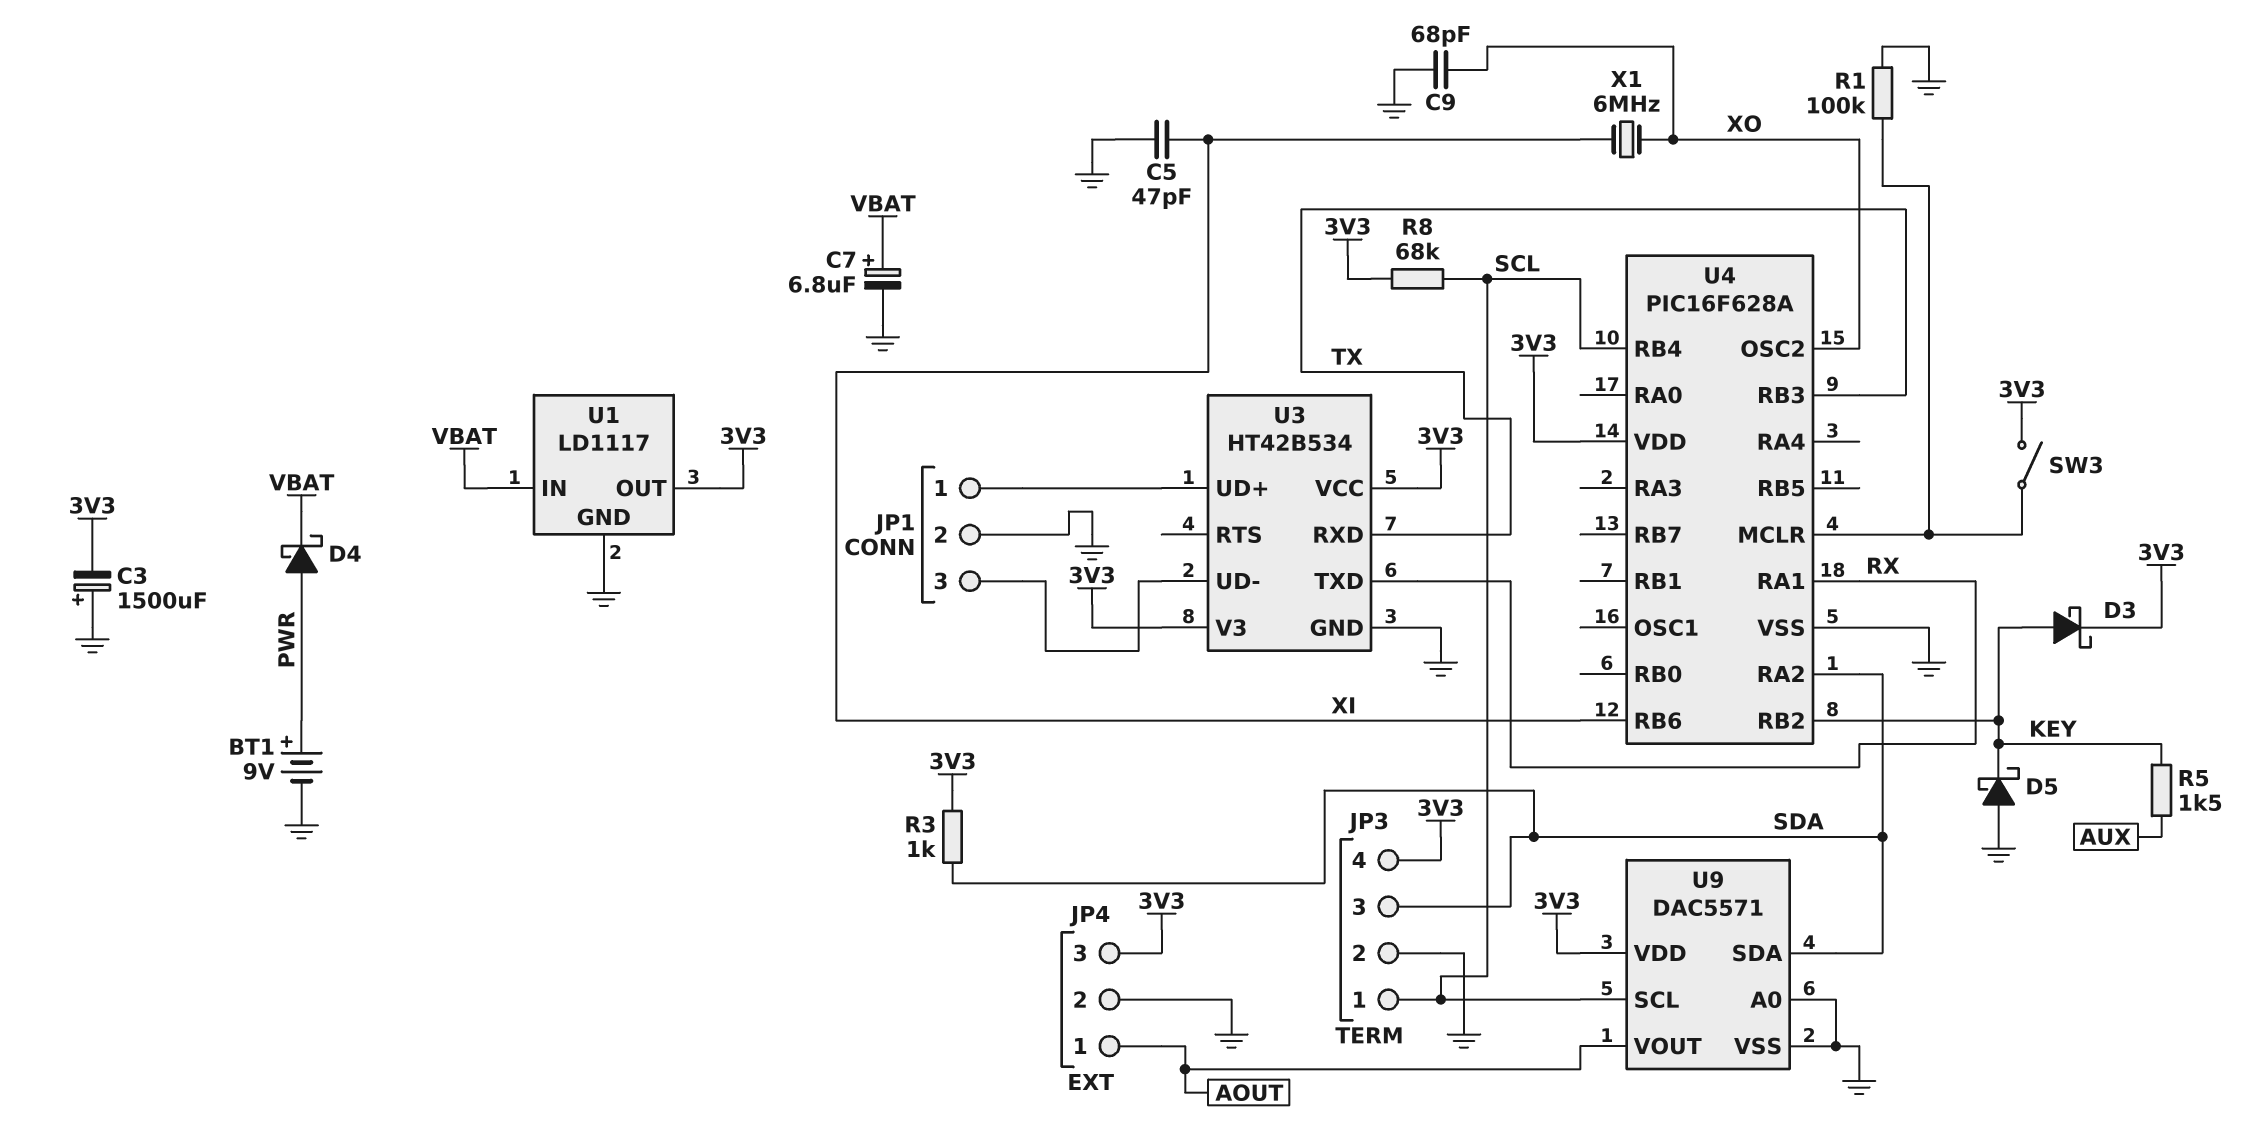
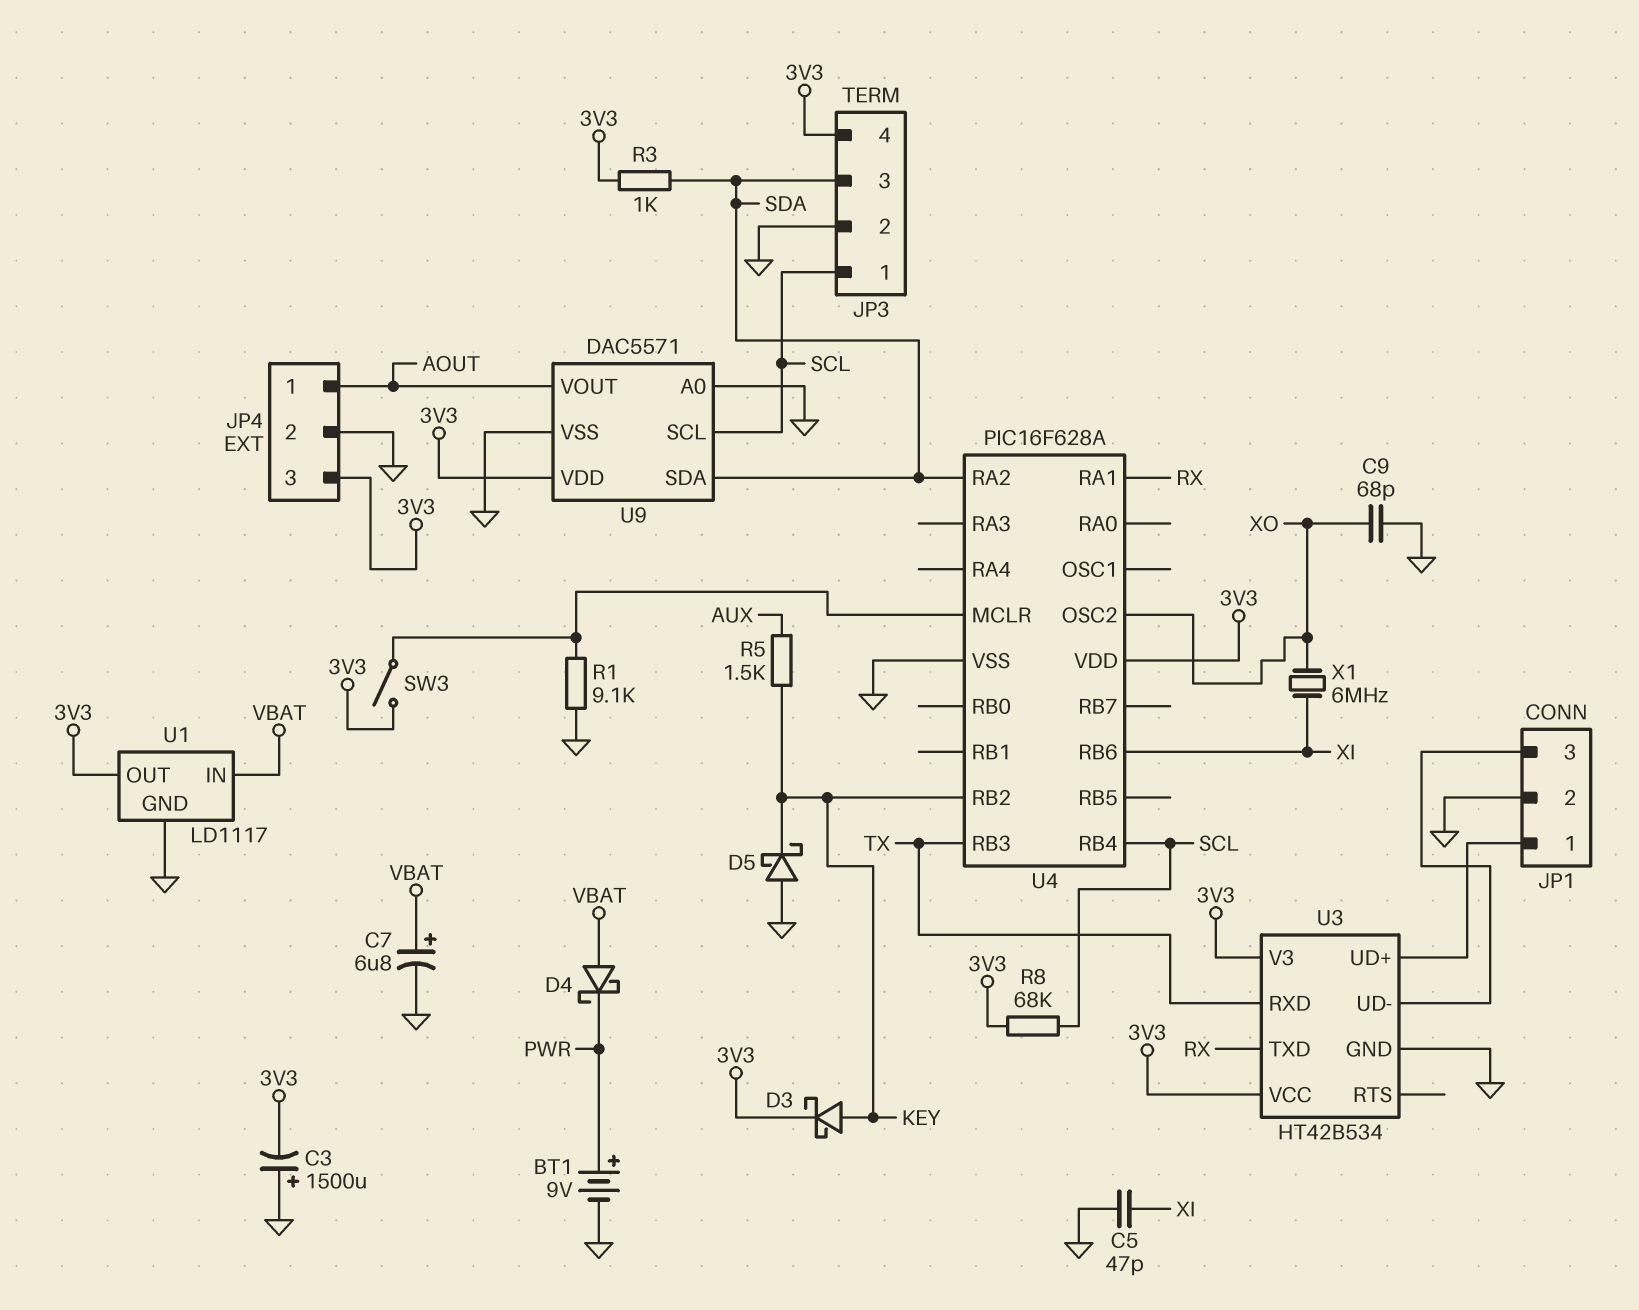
D4: schottky (A PWR, K VBAT) -> schottky (A VBAT, K PWR)
R1: 100k (GND, U4/MCLR) -> 9.1k (GND, U4/MCLR)

